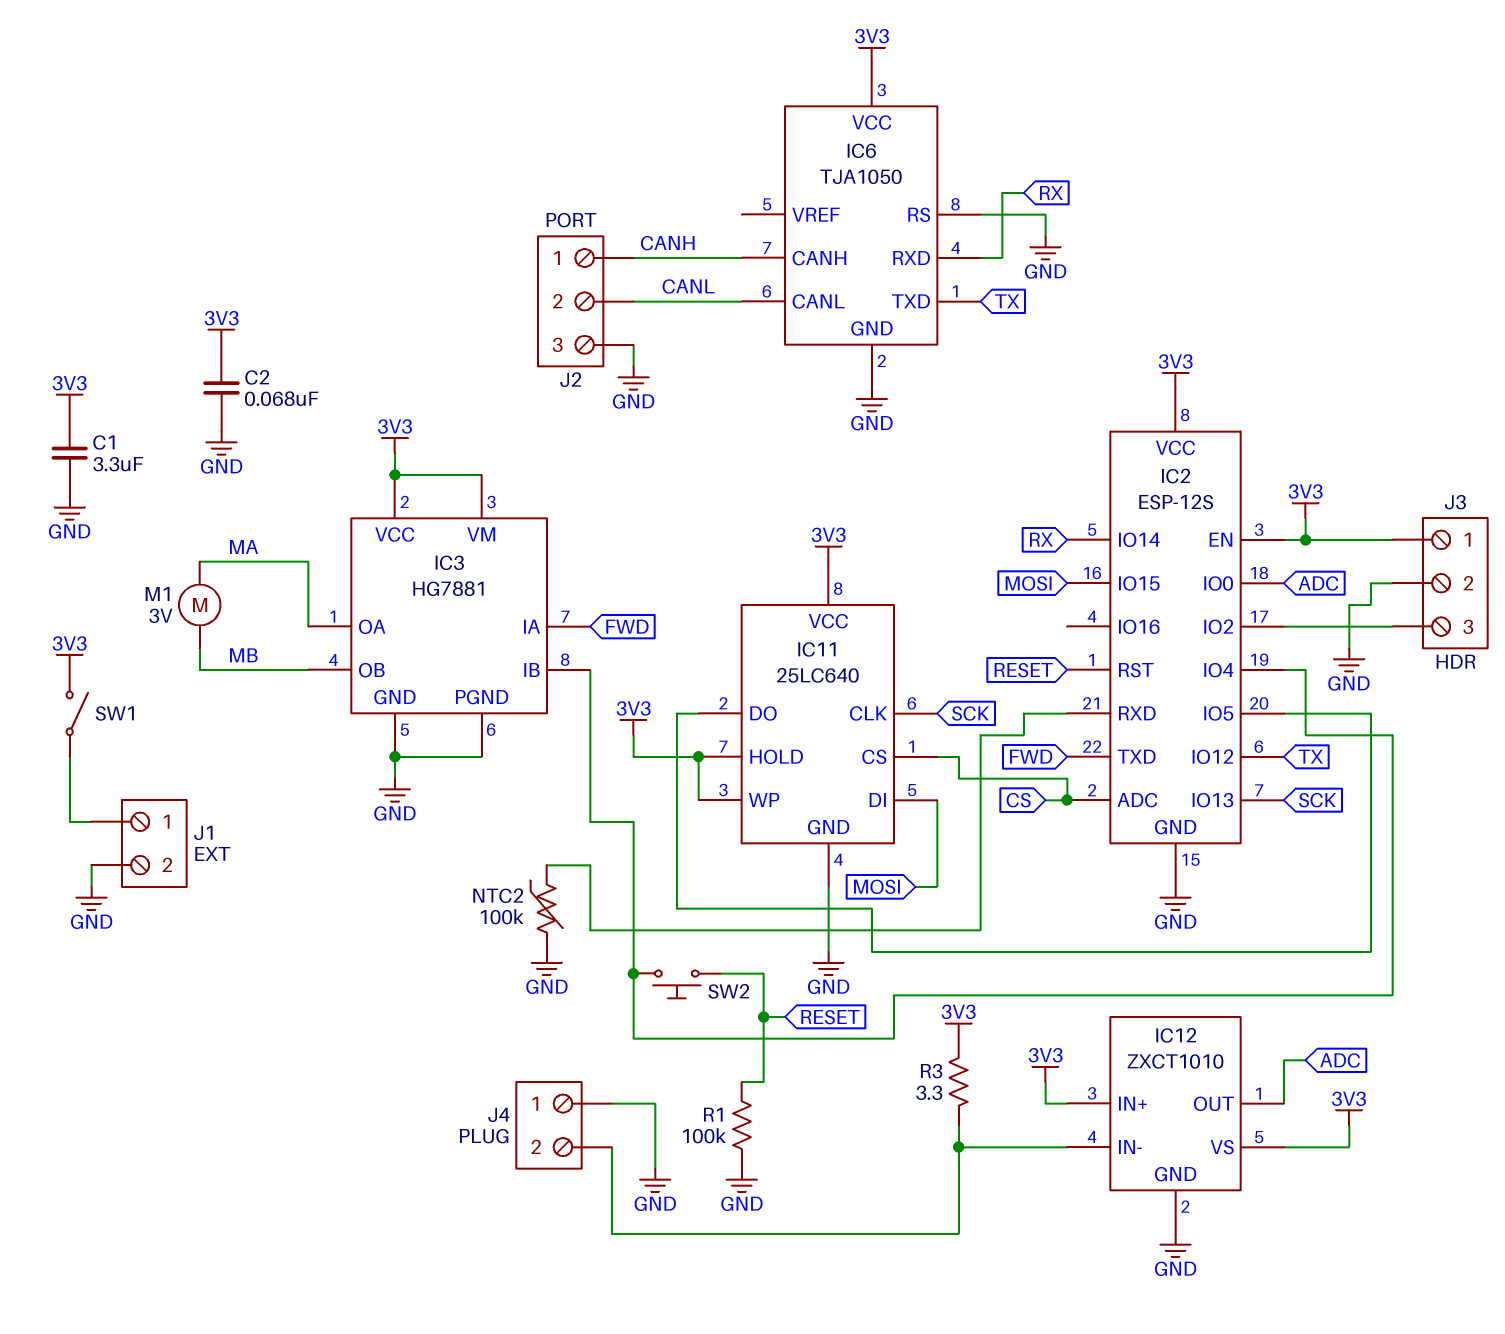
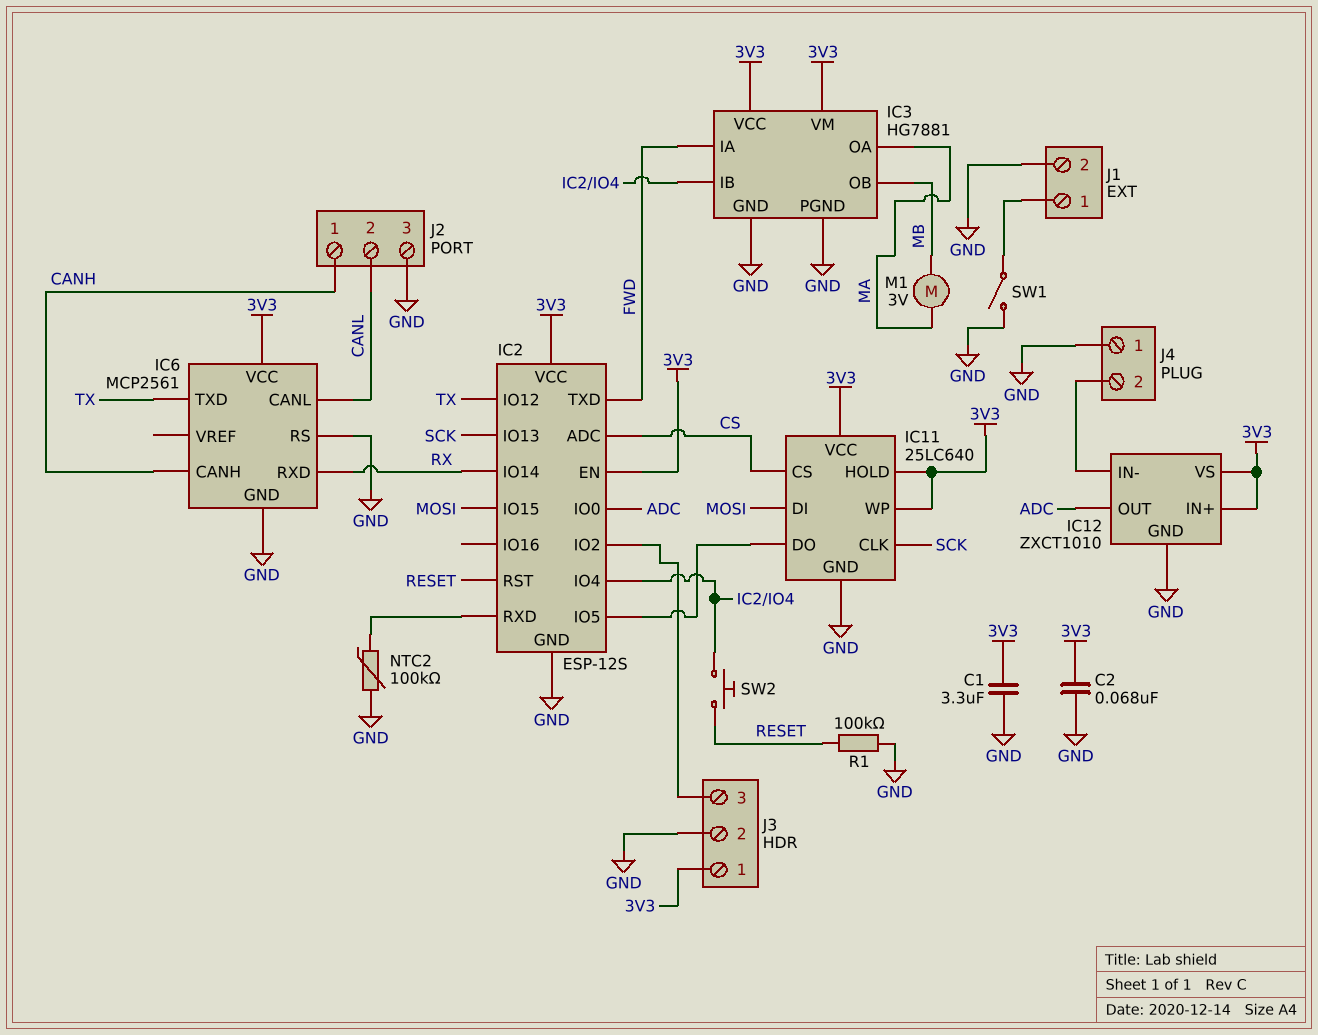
IC6: TJA1050 -> MCP2561
R3: 3.3 (3V3, IC12/IN-) -> none
SW1: switch (3V3, J1/1) -> switch (GND, J1/1)

